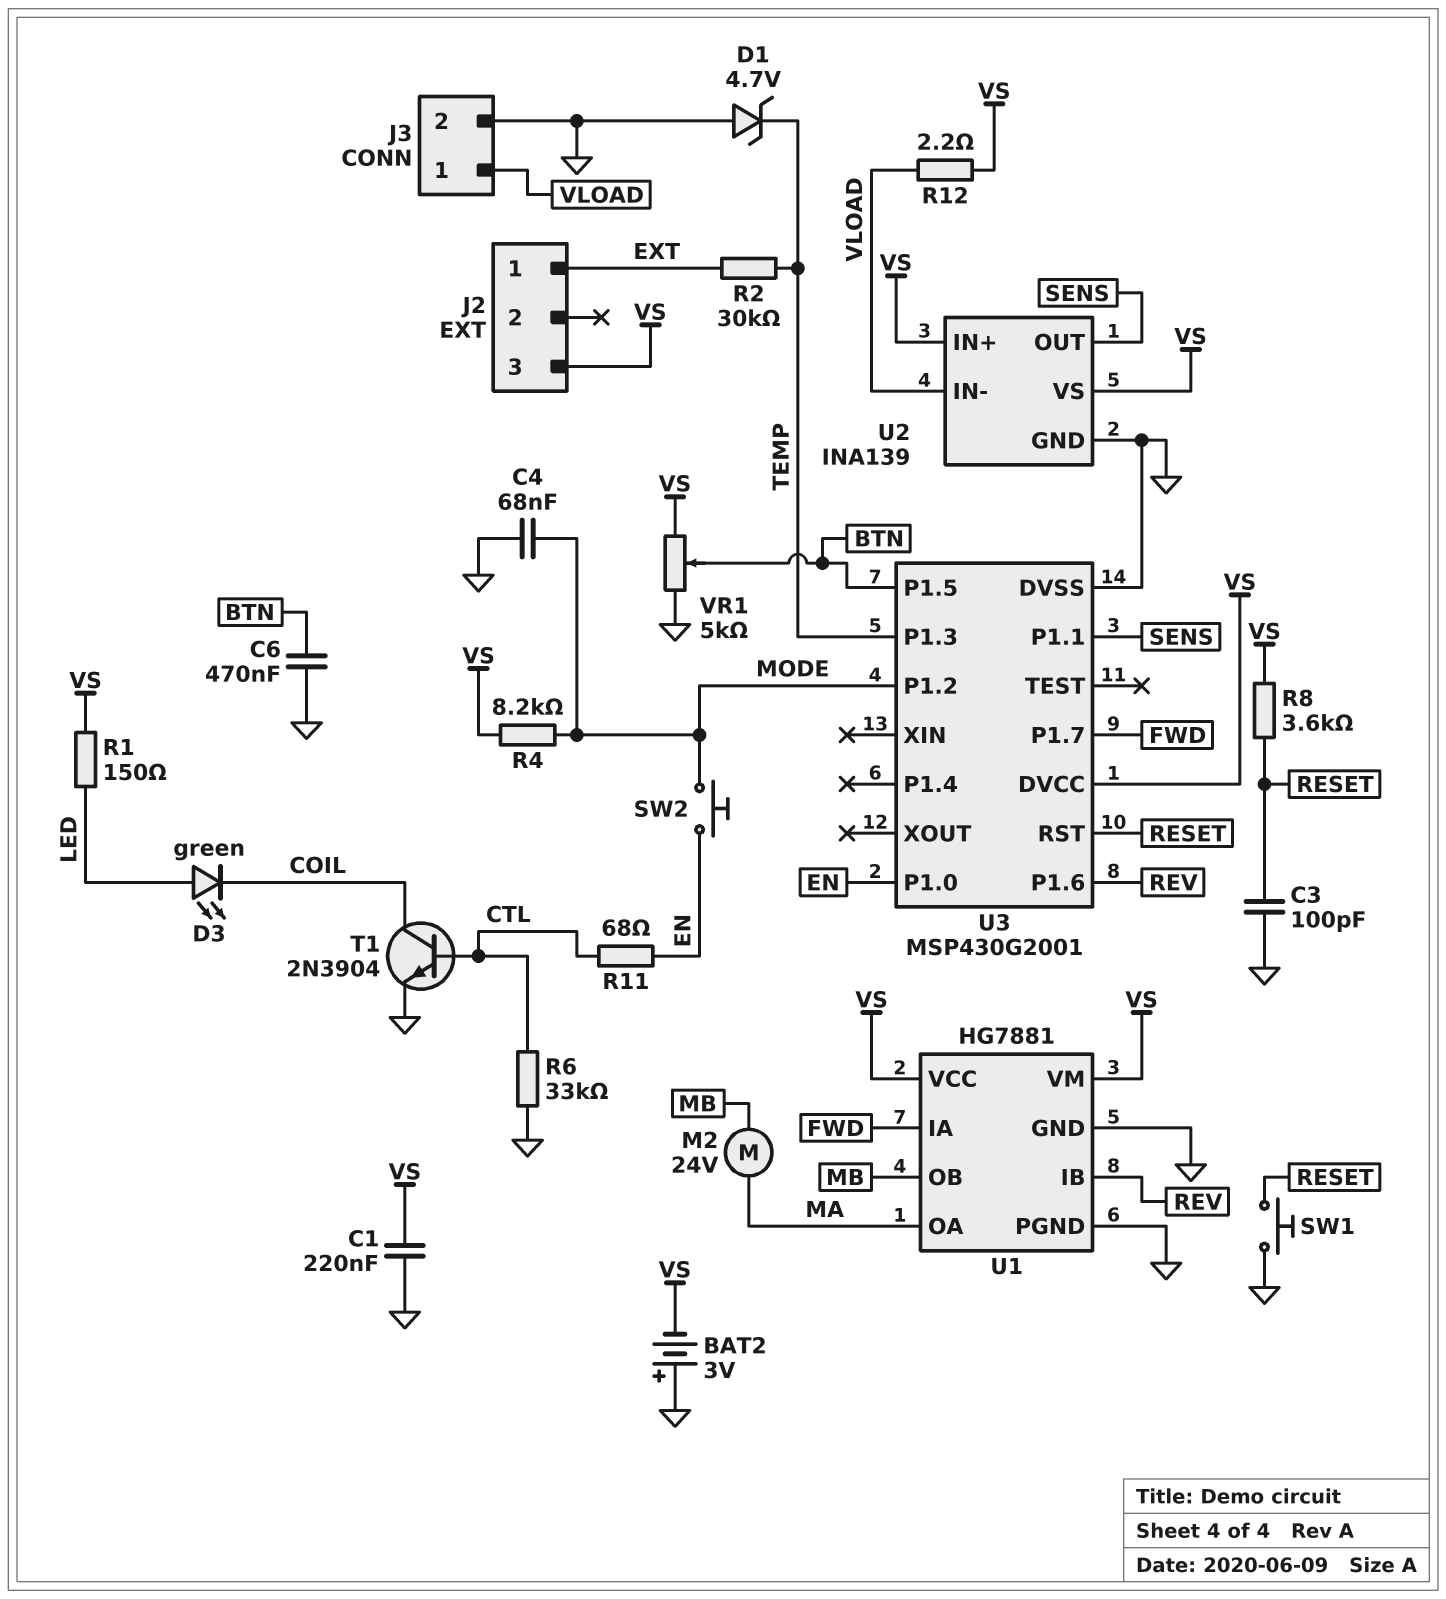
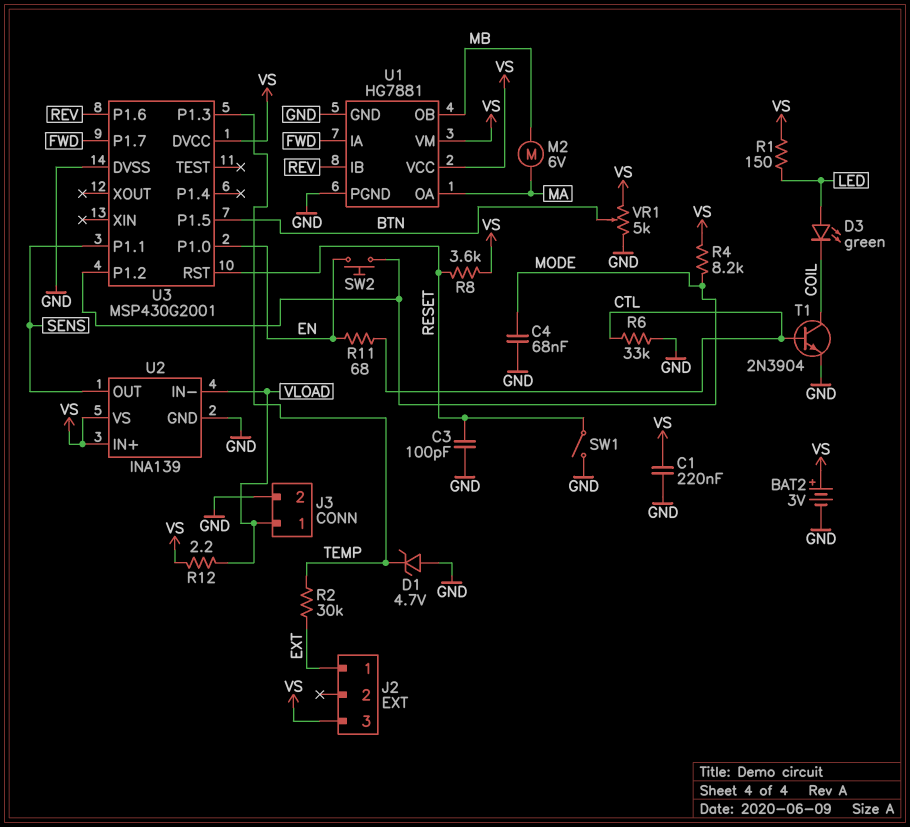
BAT2: 3V (plus GND, minus VS) -> 3V (plus VS, minus GND)
C6: 470nF (BTN, GND) -> none
M2: motor 24V (MA, MB) -> motor 6V (MA, MB)
SW1: button (GND, RESET) -> switch (GND, RESET)

